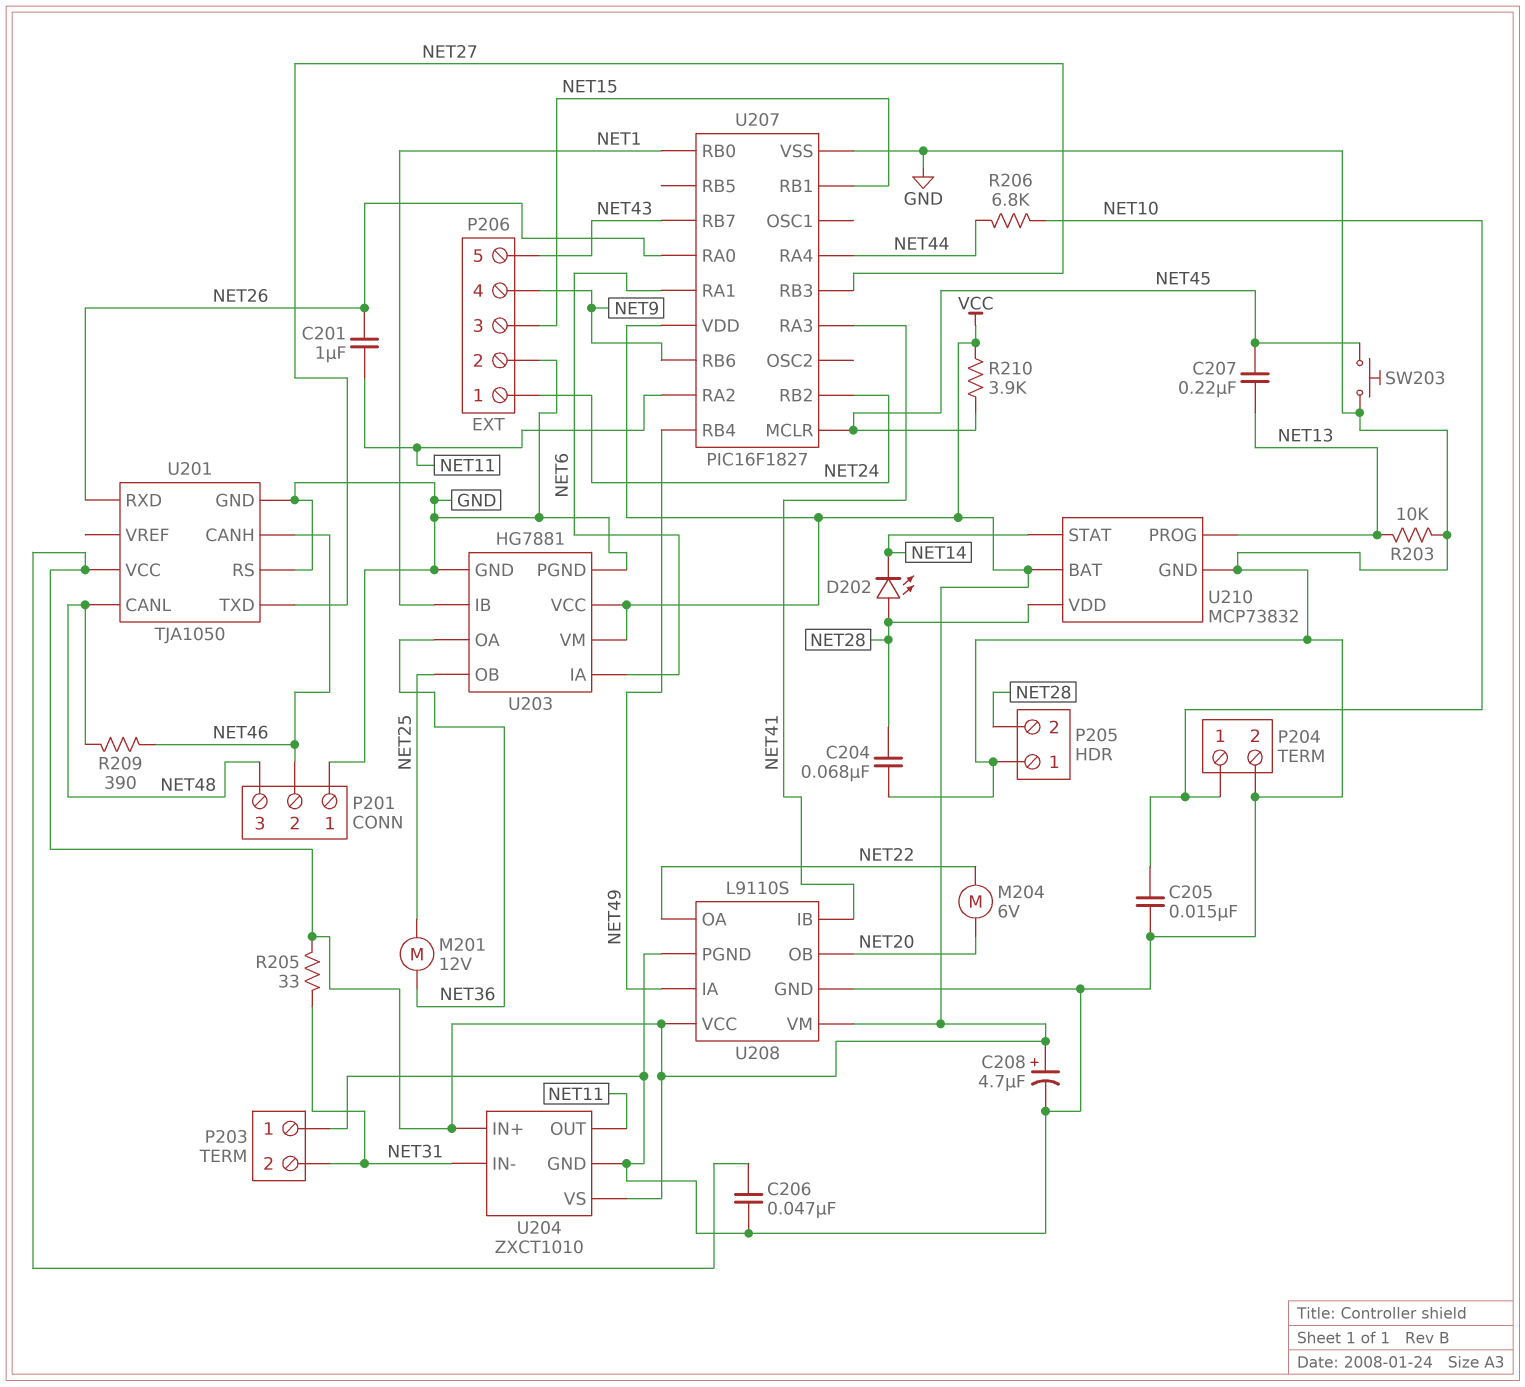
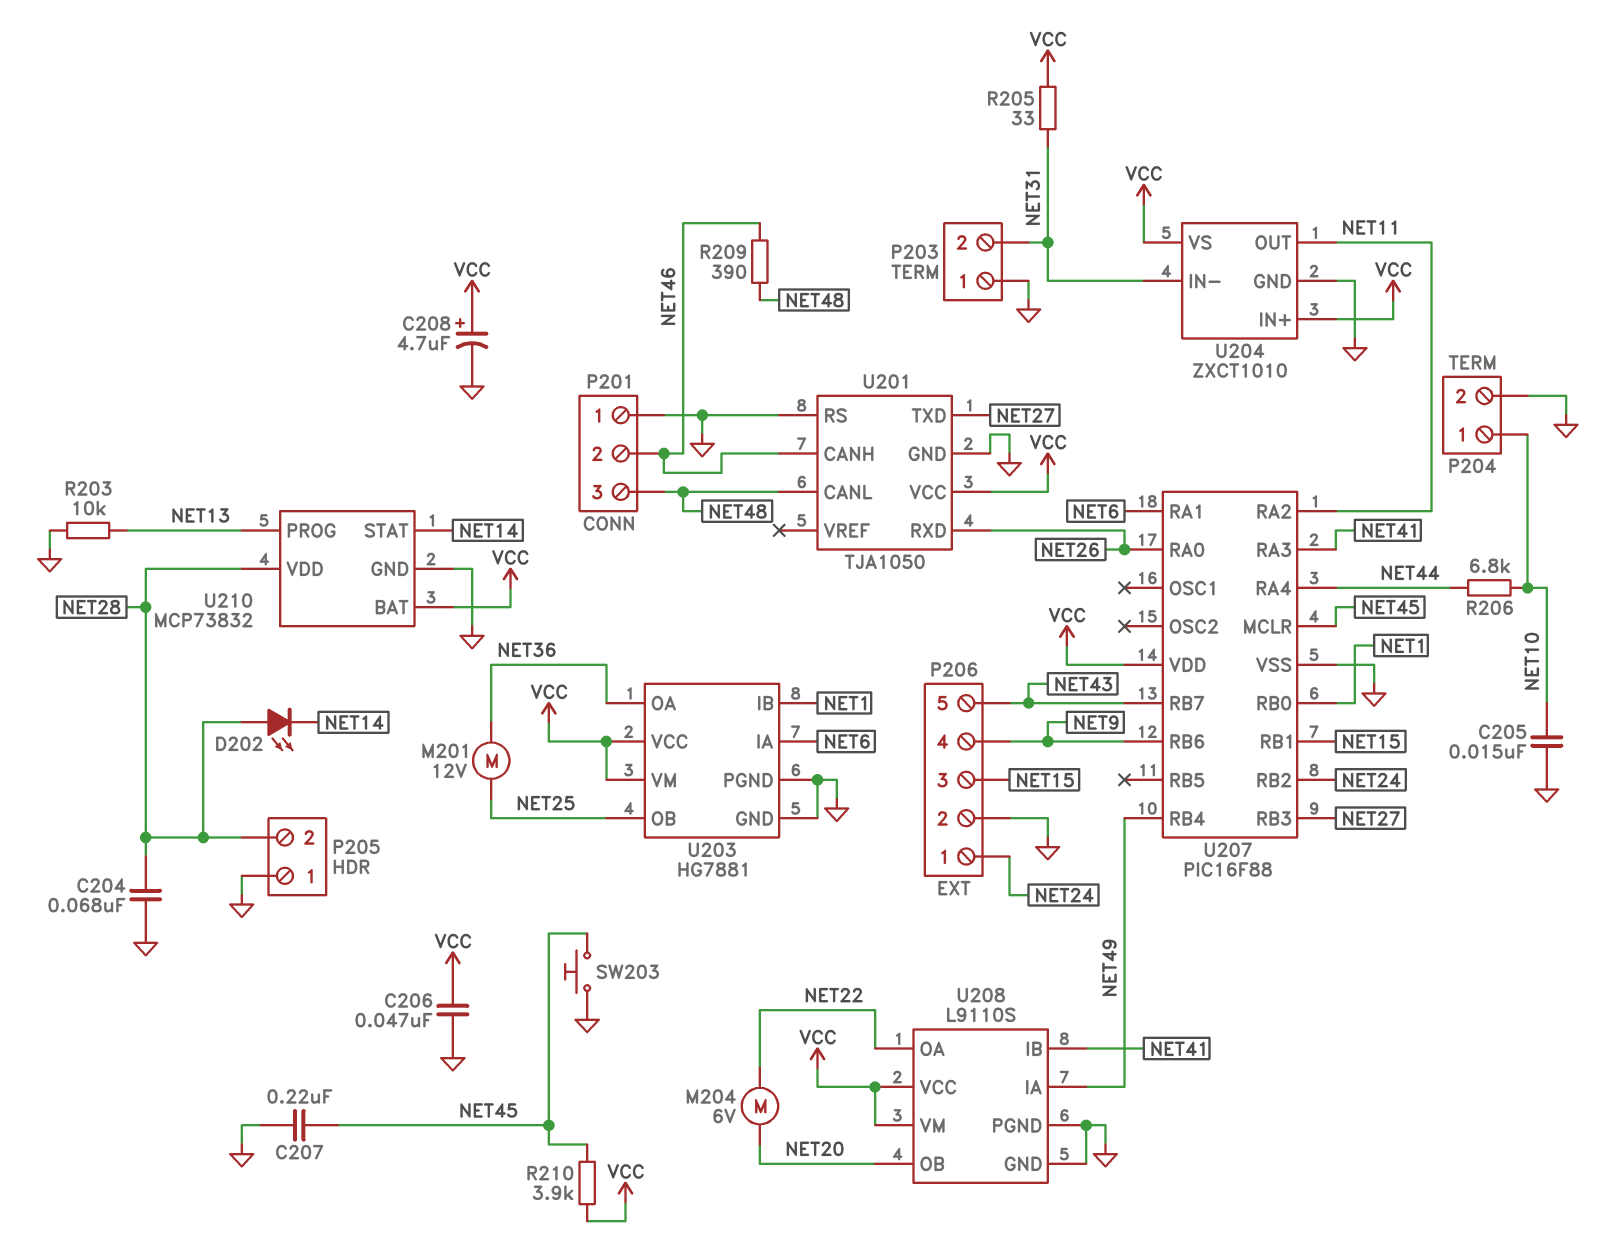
C201: 1uF (NET11, NET26) -> none
C207: 220nF (NET13, NET45) -> 220nF (GND, NET45)
U207: PIC16F1827 -> PIC16F88

